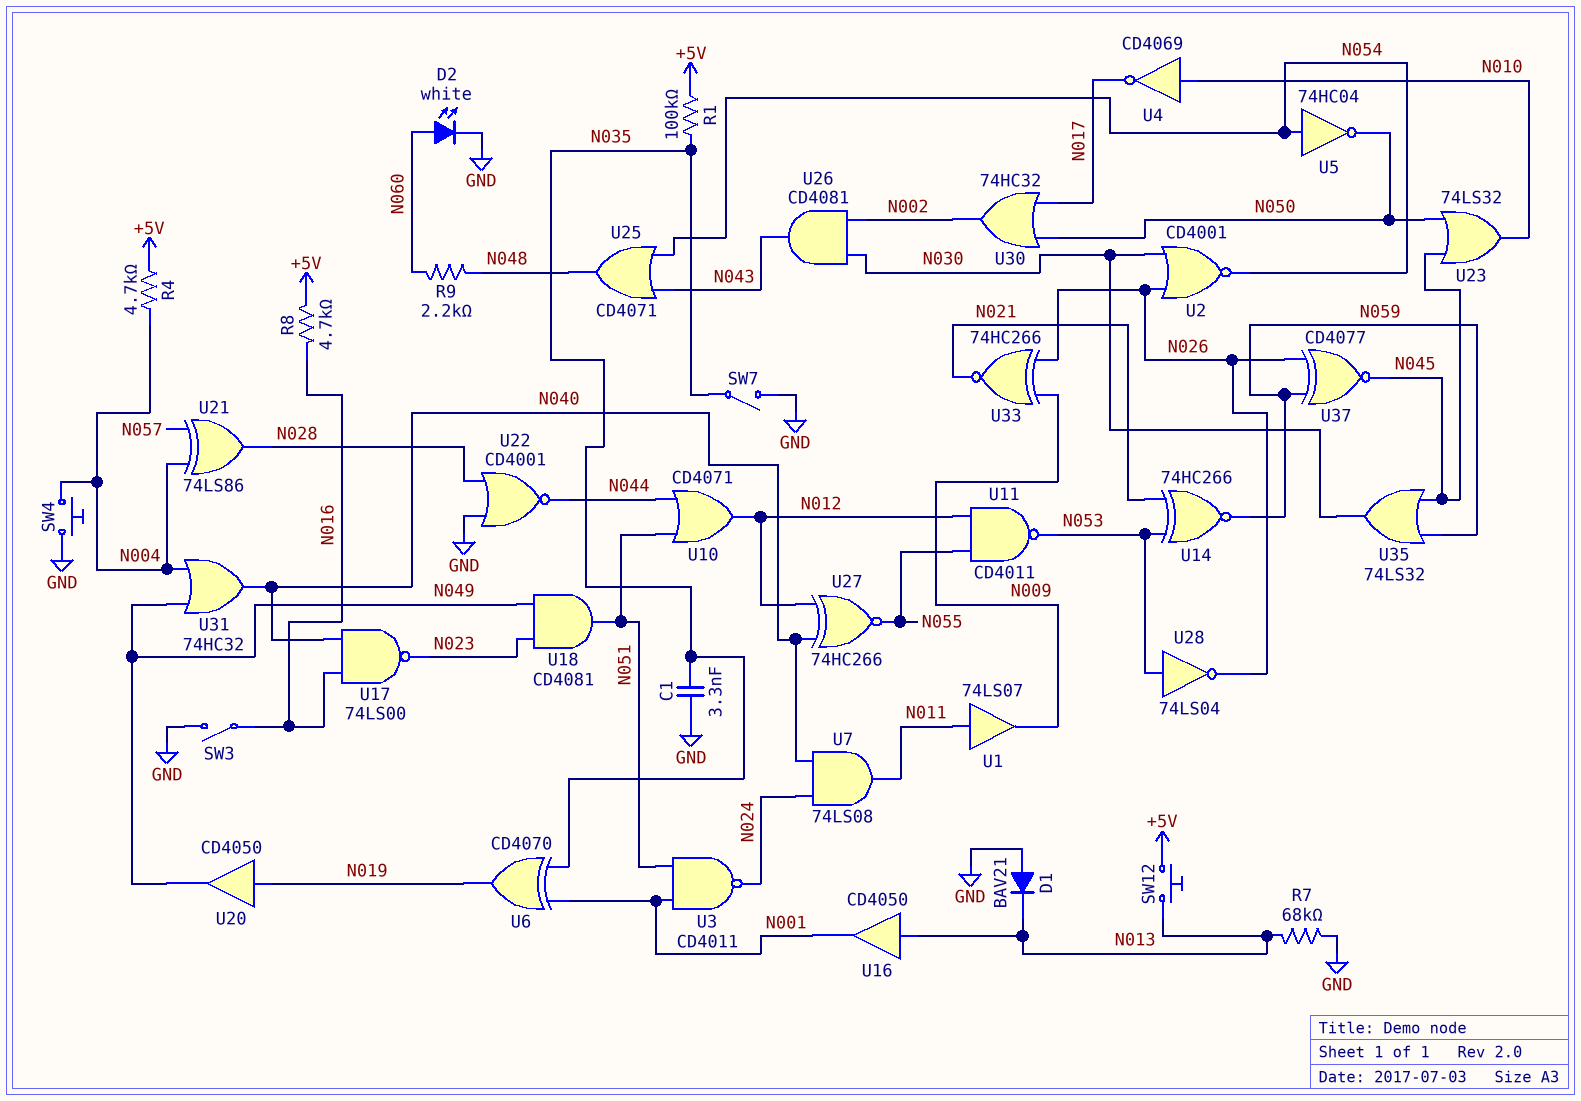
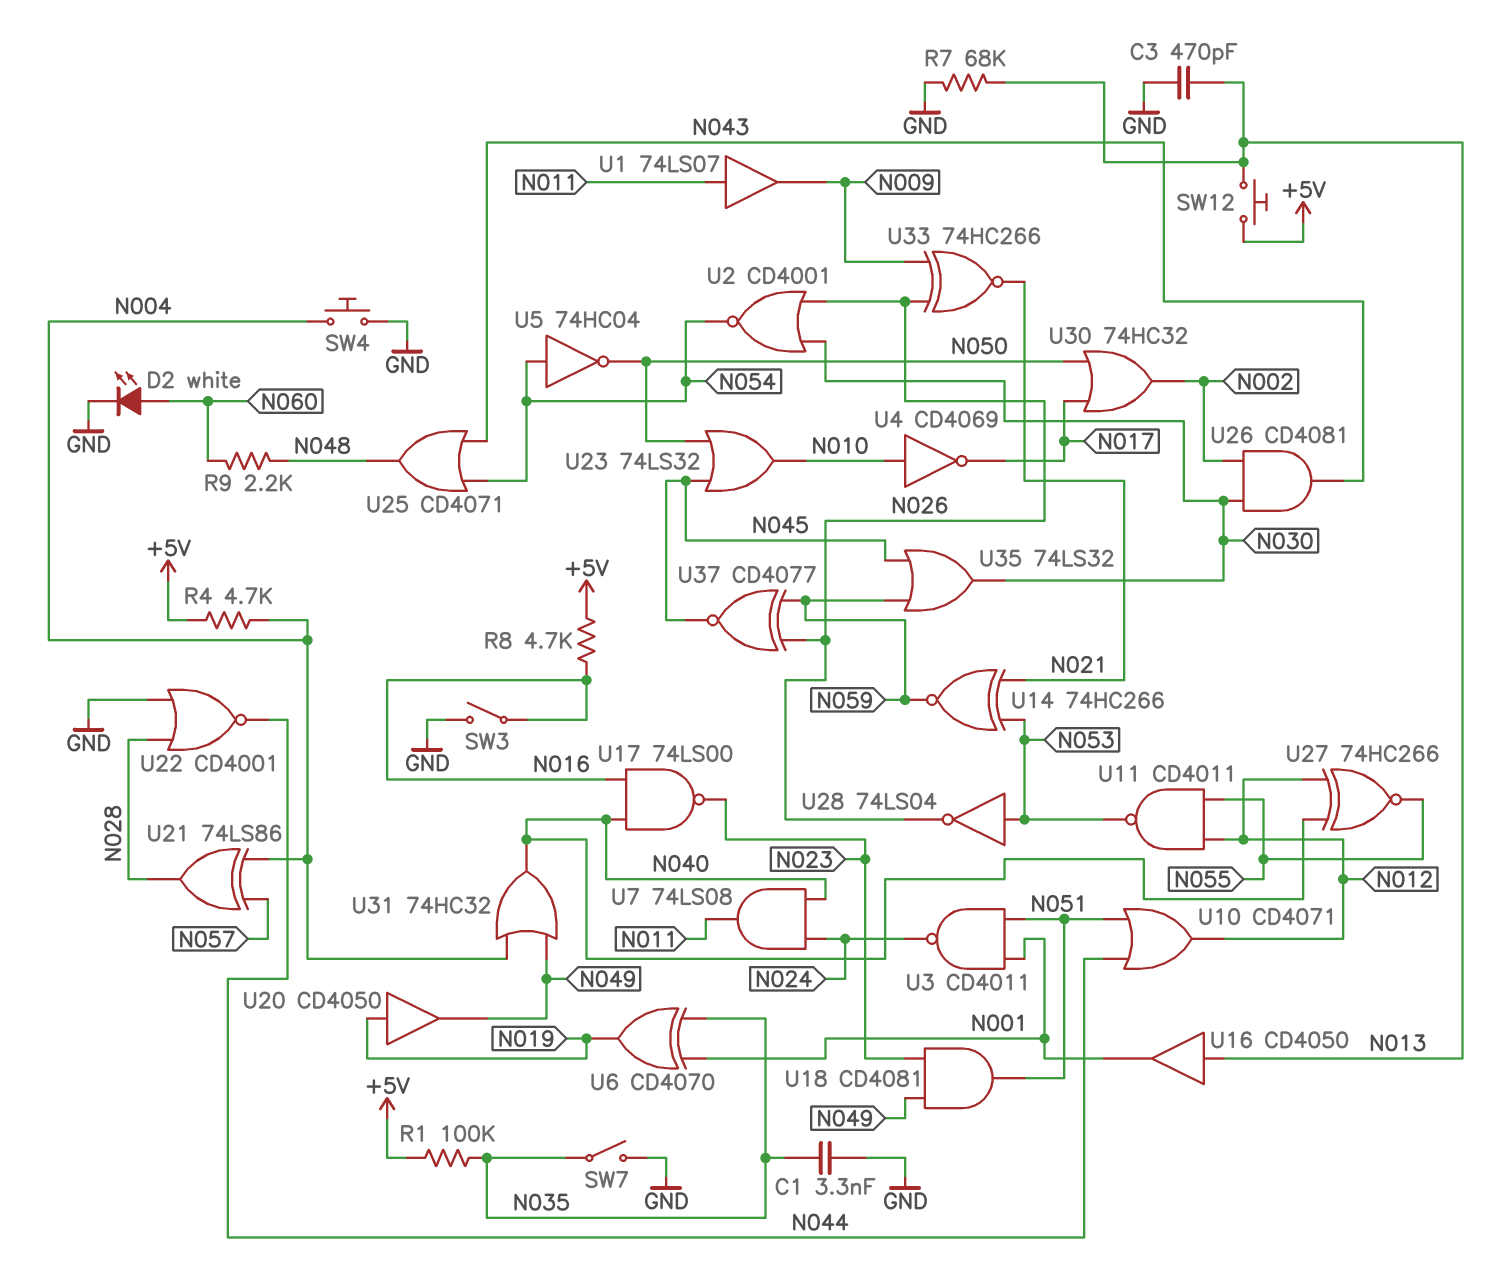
C3: none -> 470pF (GND, N013)
D1: diode BAV21 (A GND, K N013) -> none

